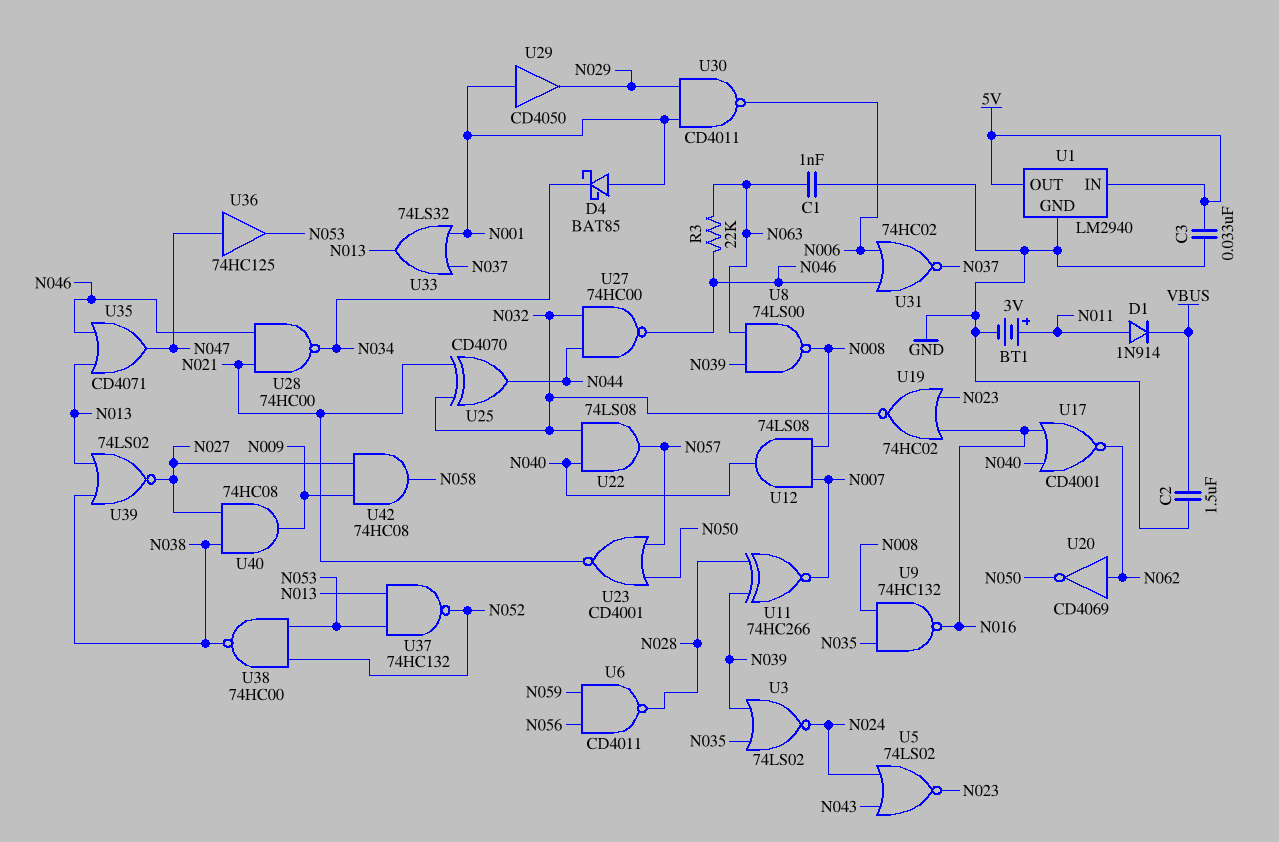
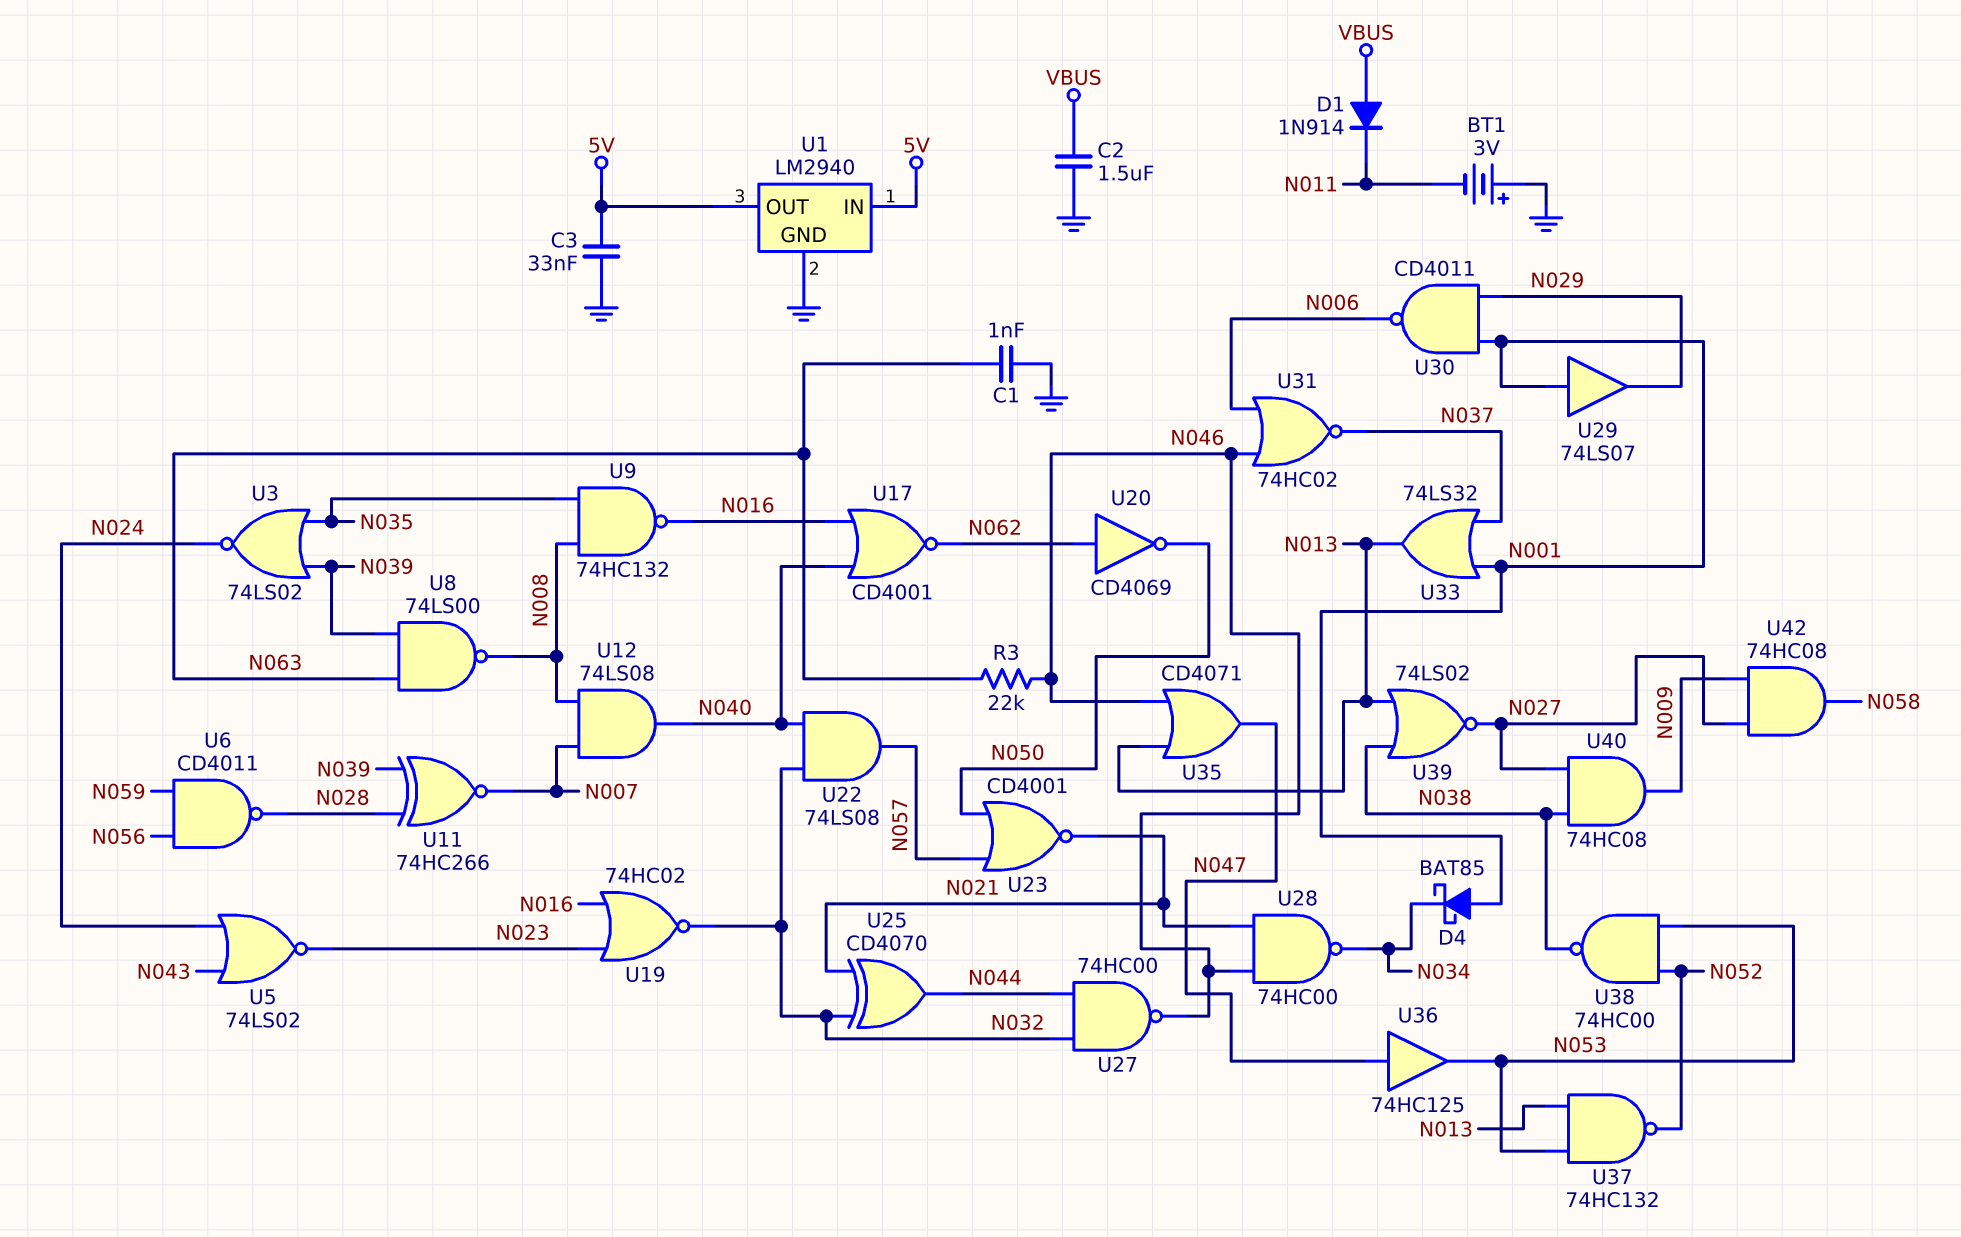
BT1: 3V (plus N011, minus GND) -> 3V (plus GND, minus N011)
D1: diode 1N914 (A N011, K VBUS) -> diode 1N914 (A VBUS, K N011)
U29: buffer CD4050 (in N001, out N029) -> buffer 74LS07 (in N001, out N029)

